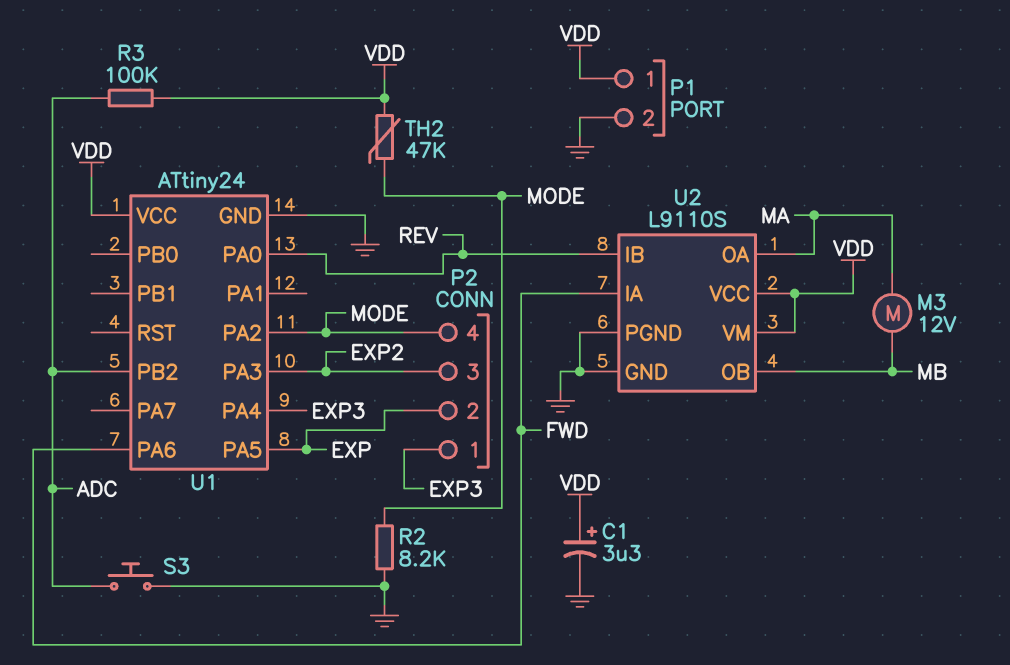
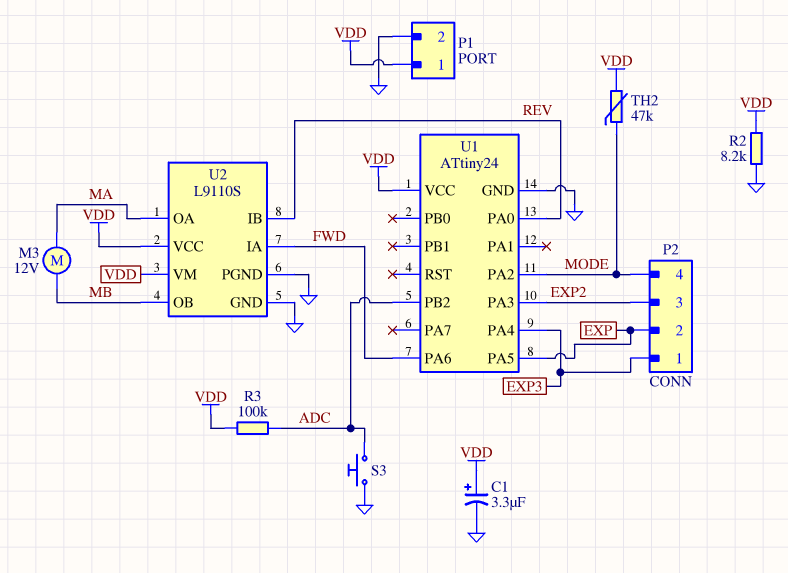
R2: 8.2k (GND, MODE) -> 8.2k (GND, VDD)

